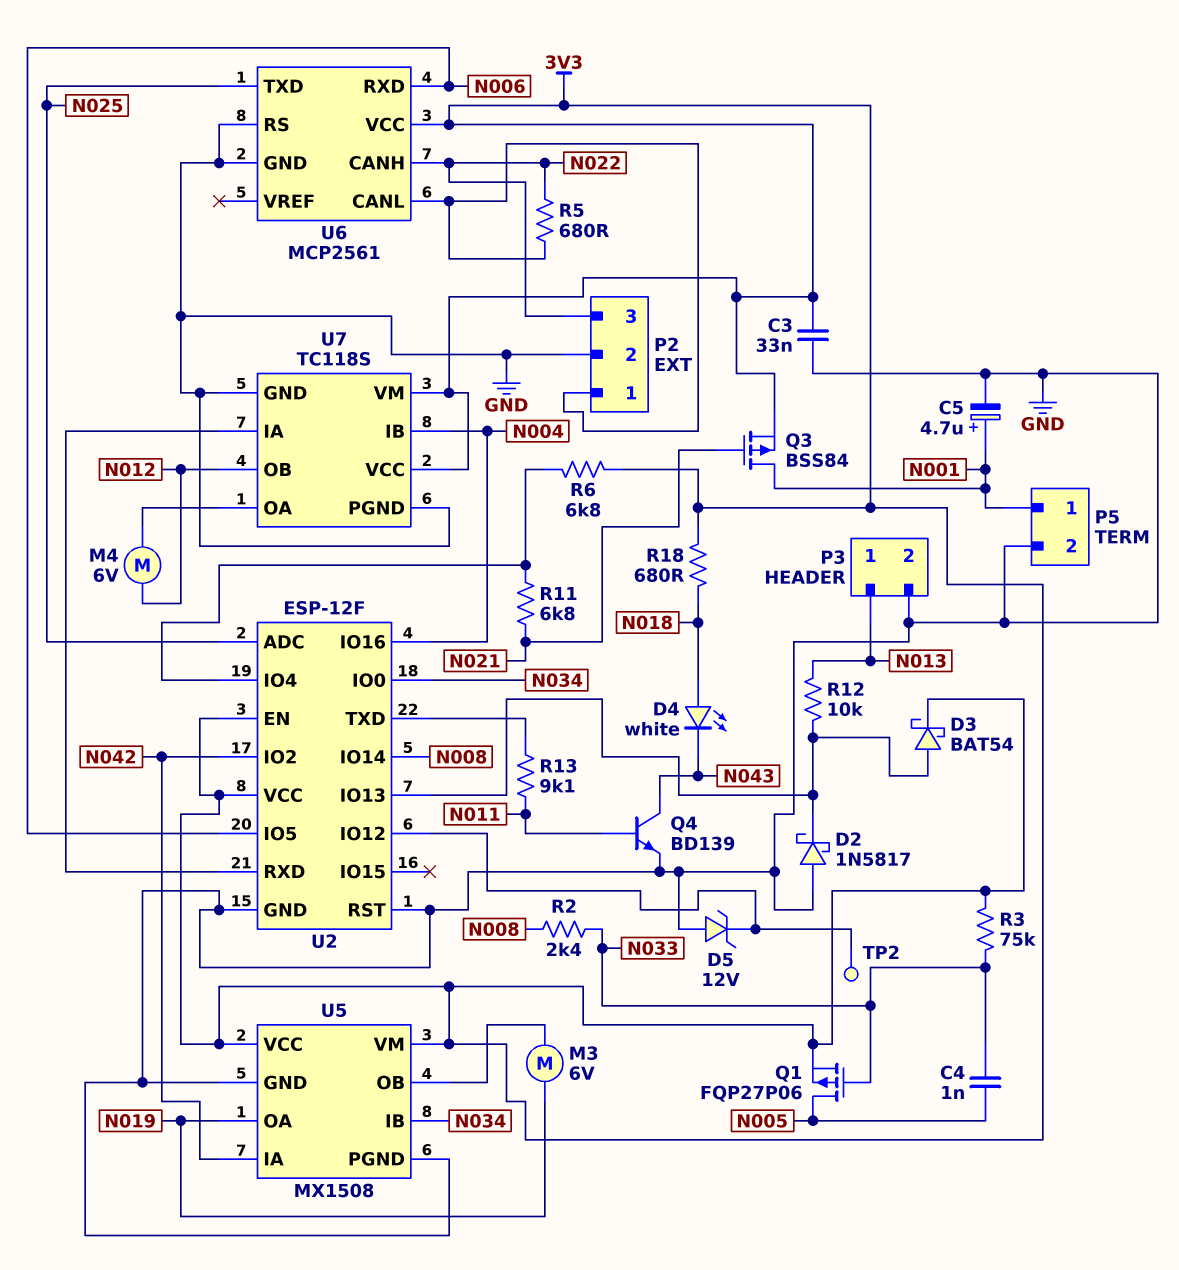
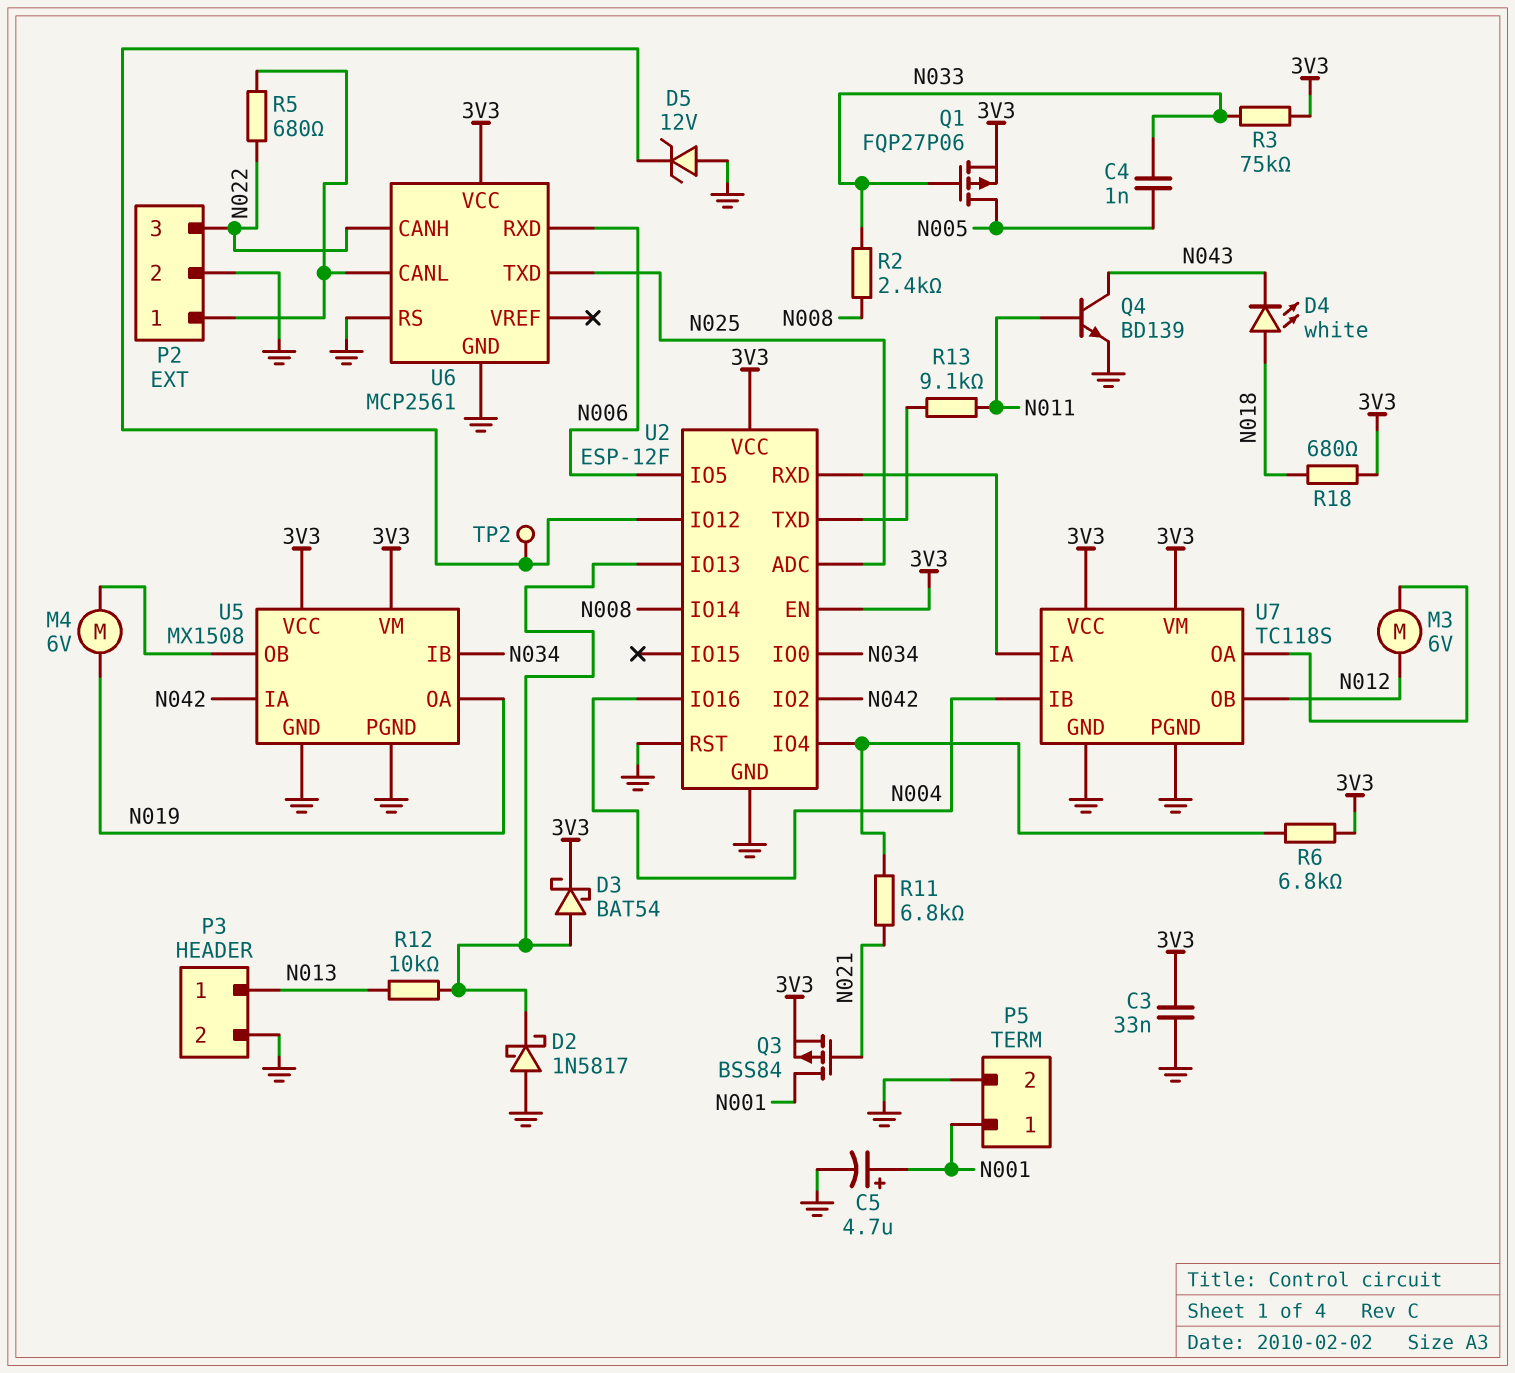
M3: motor 6V (N019, U5/OB) -> motor 6V (N012, U7/OA)
M4: motor 6V (N012, U7/OA) -> motor 6V (N019, U5/OB)

